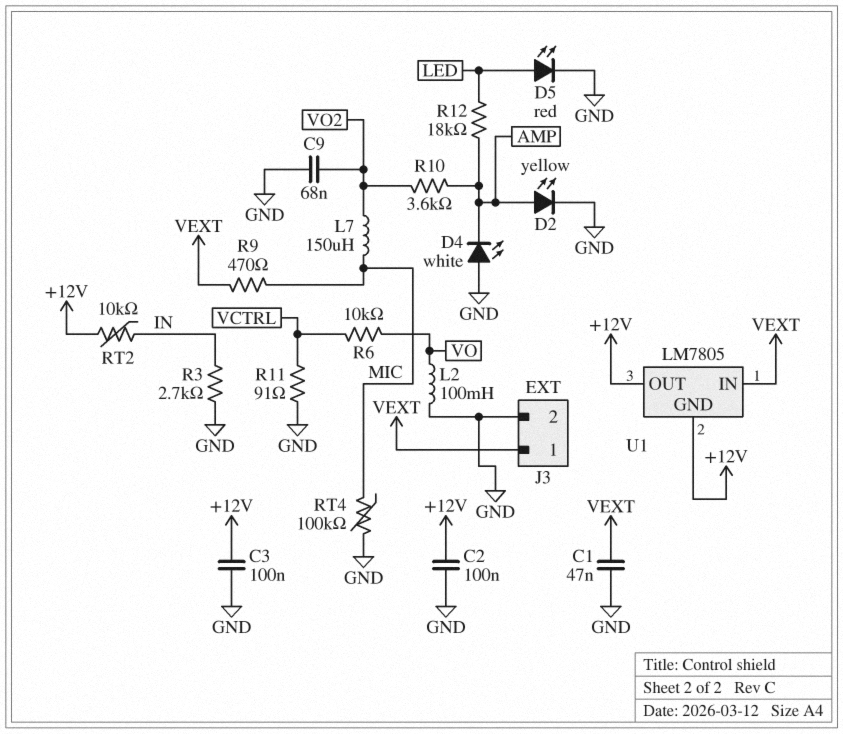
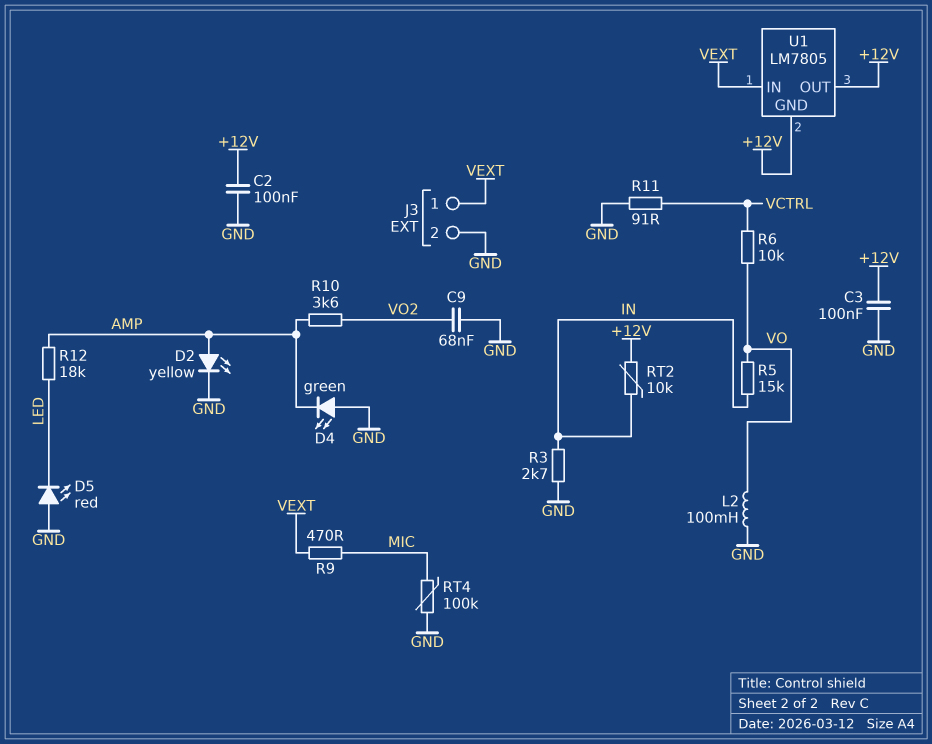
C1: 47nF (GND, VEXT) -> none
D4: LED white (A GND, K AMP) -> LED green (A GND, K AMP)
D5: LED red (A LED, K GND) -> LED red (A GND, K LED)
L7: 150uH (MIC, VO2) -> none
R5: none -> 15k (IN, VO)

